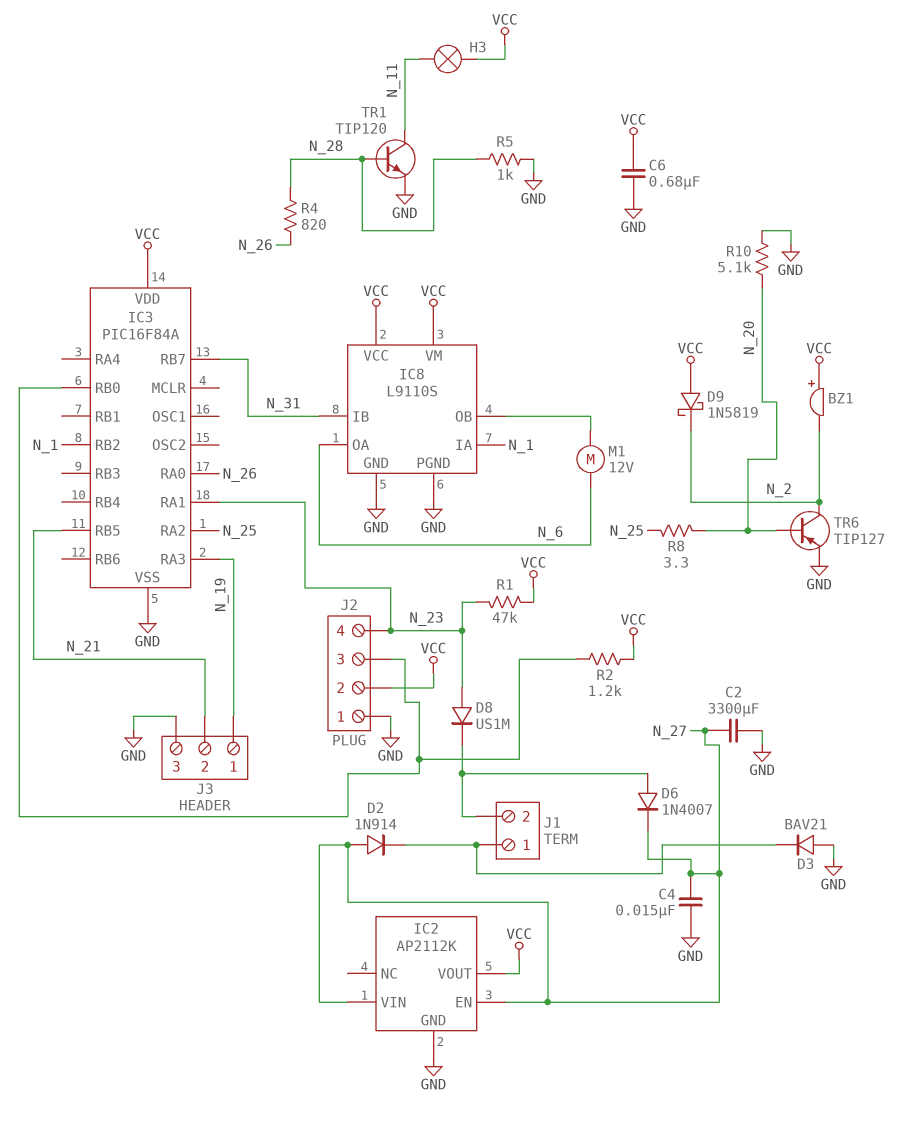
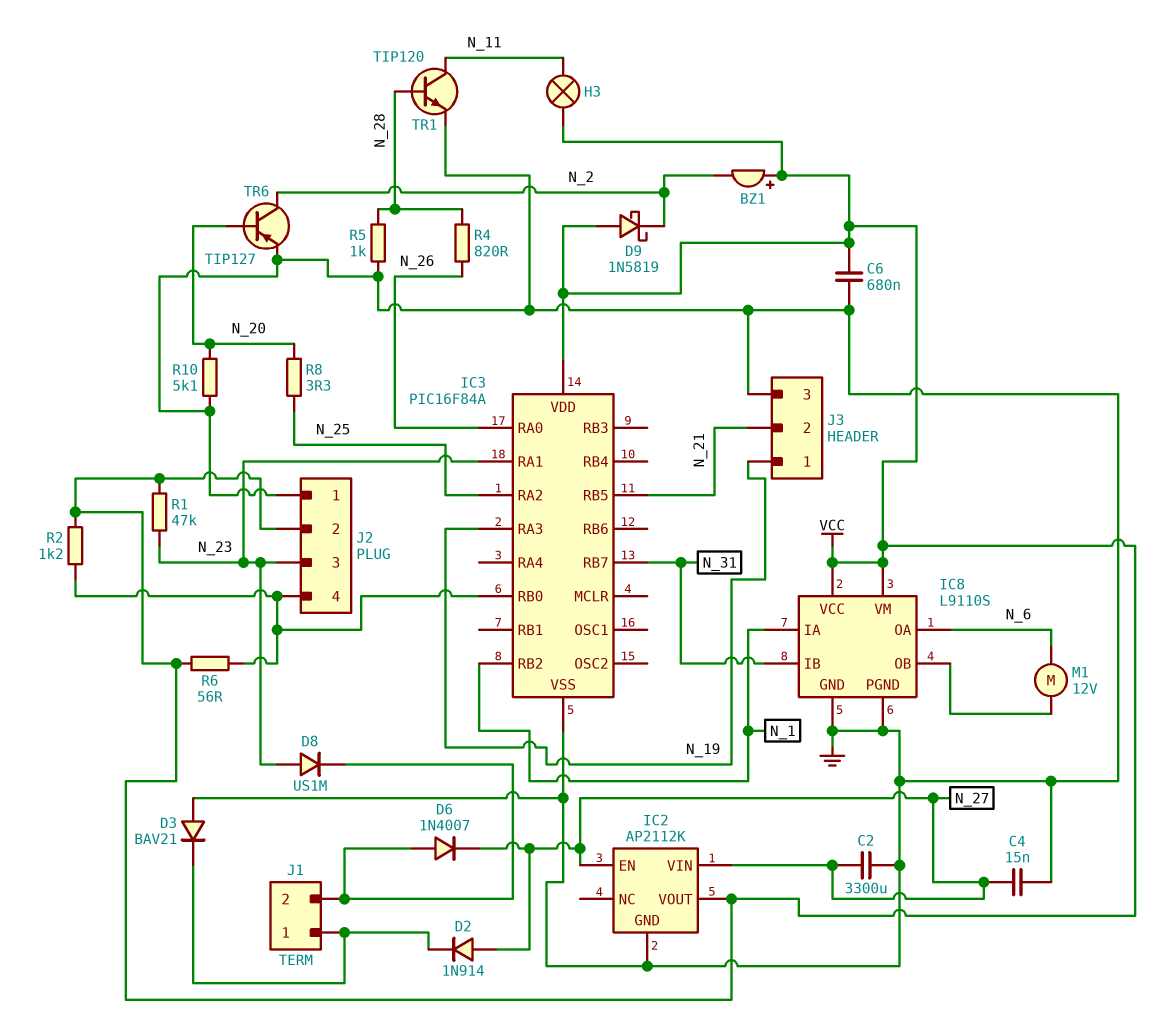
J2 pin 3: IC3/RB0 -> N_23
J2 pin 4: N_23 -> IC3/RB0
R6: none -> 56 (IC3/RB0, VCC)

